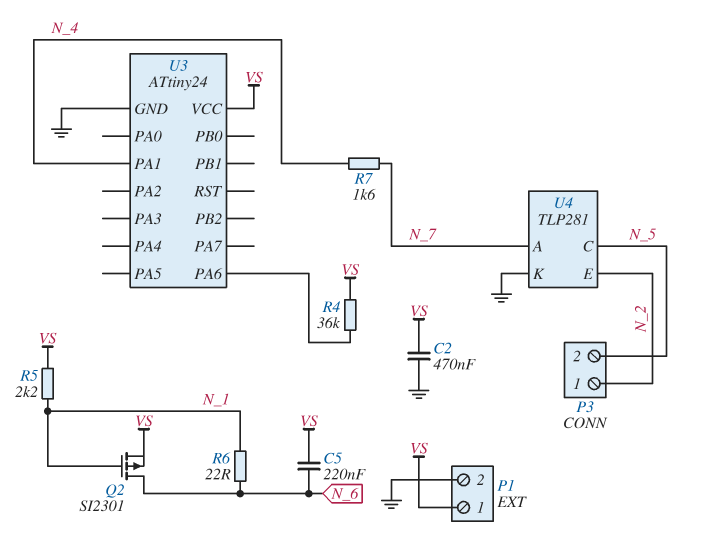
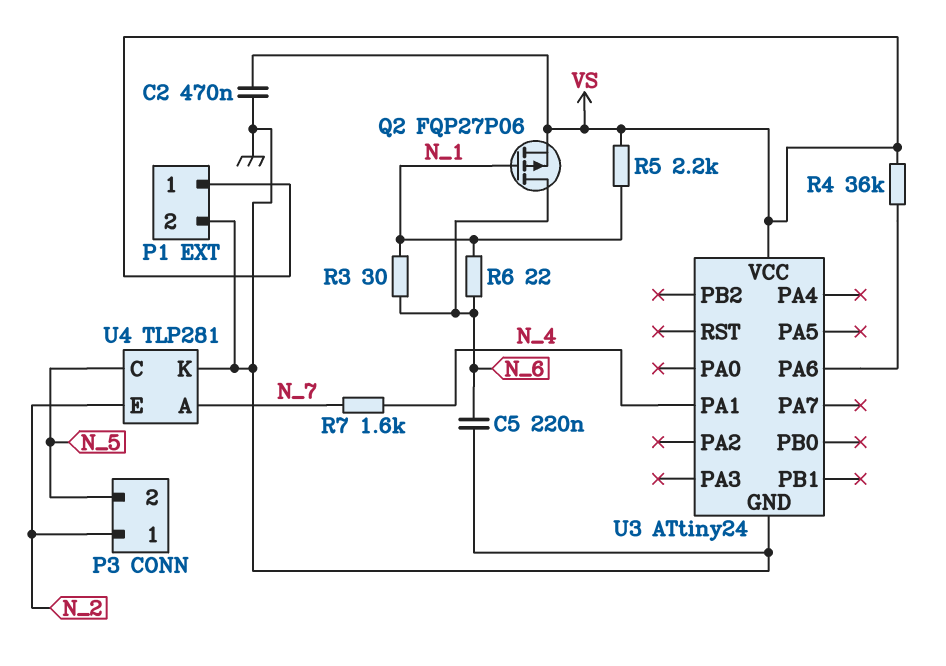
C5: 220nF (N_6, VS) -> 220nF (GND, N_6)
Q2: PMOS SI2301 (G N_1, D N_6, S VS) -> PMOS FQP27P06 (G N_1, D N_6, S VS)
R3: none -> 30 (N_1, N_6)

